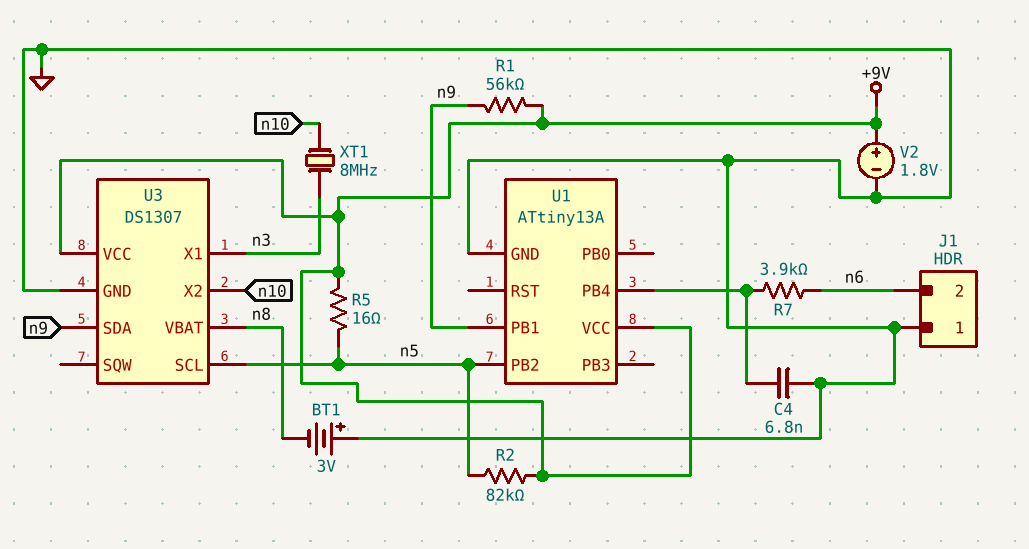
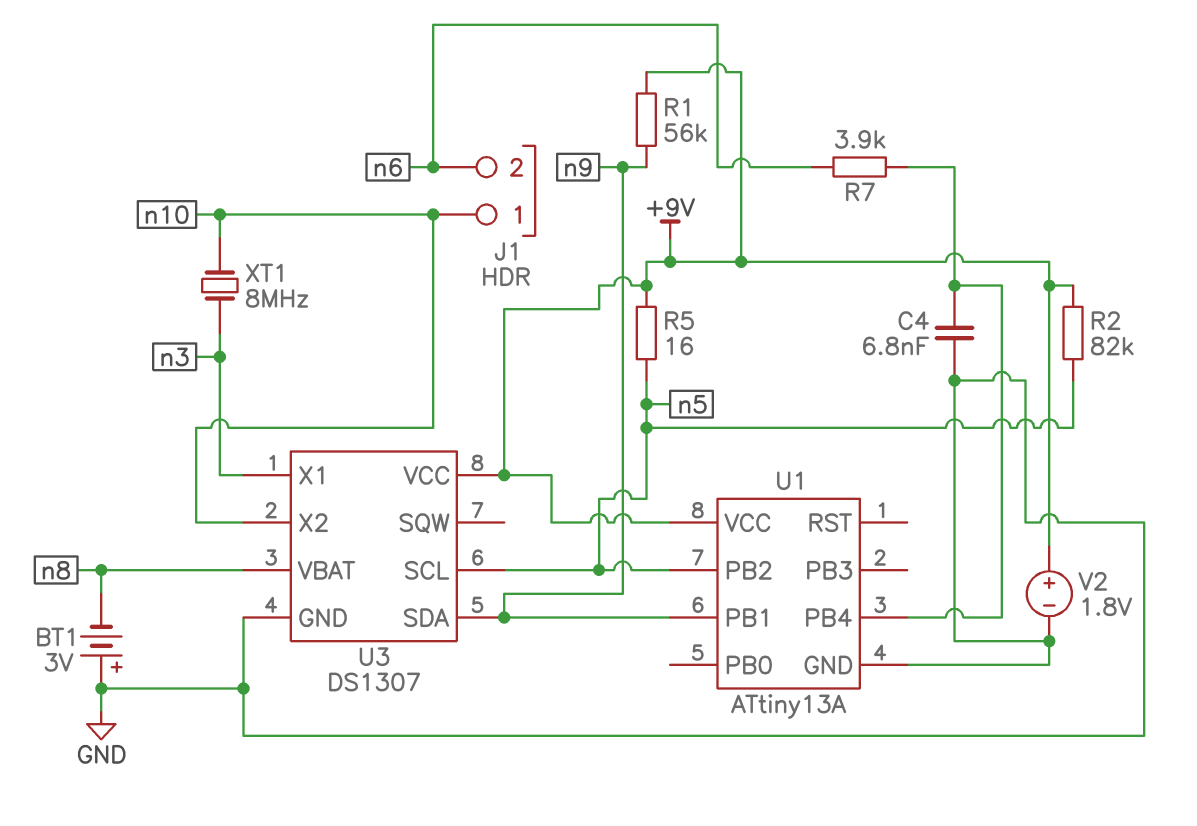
J1 pin 1: GND -> n10

